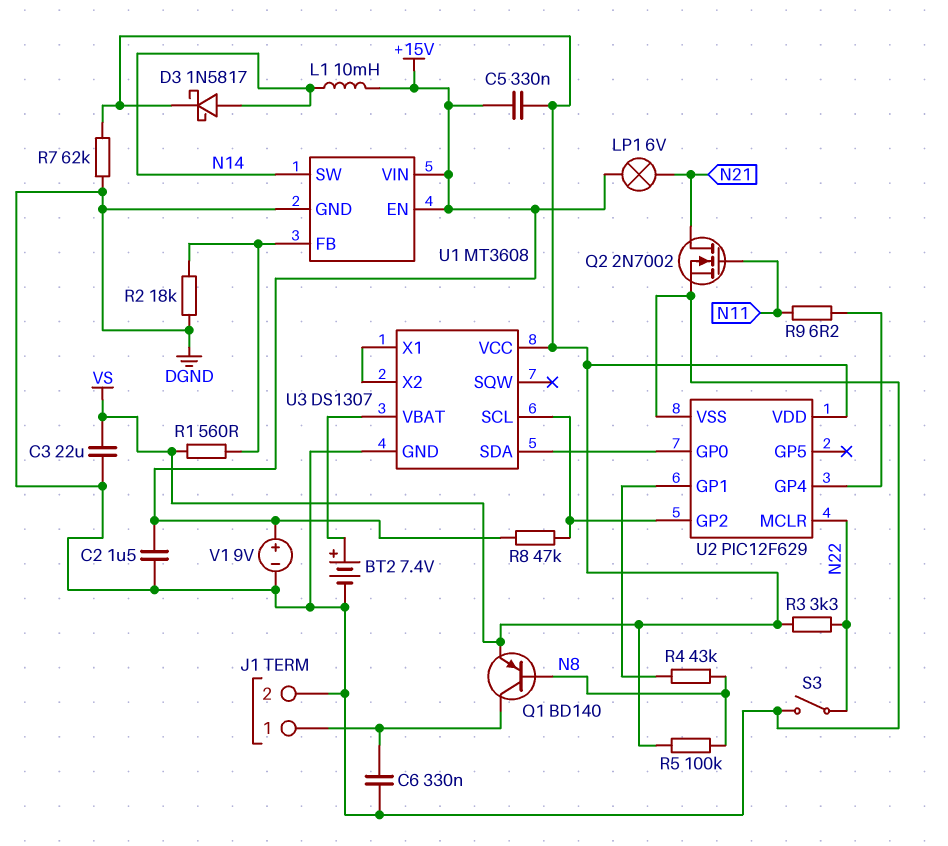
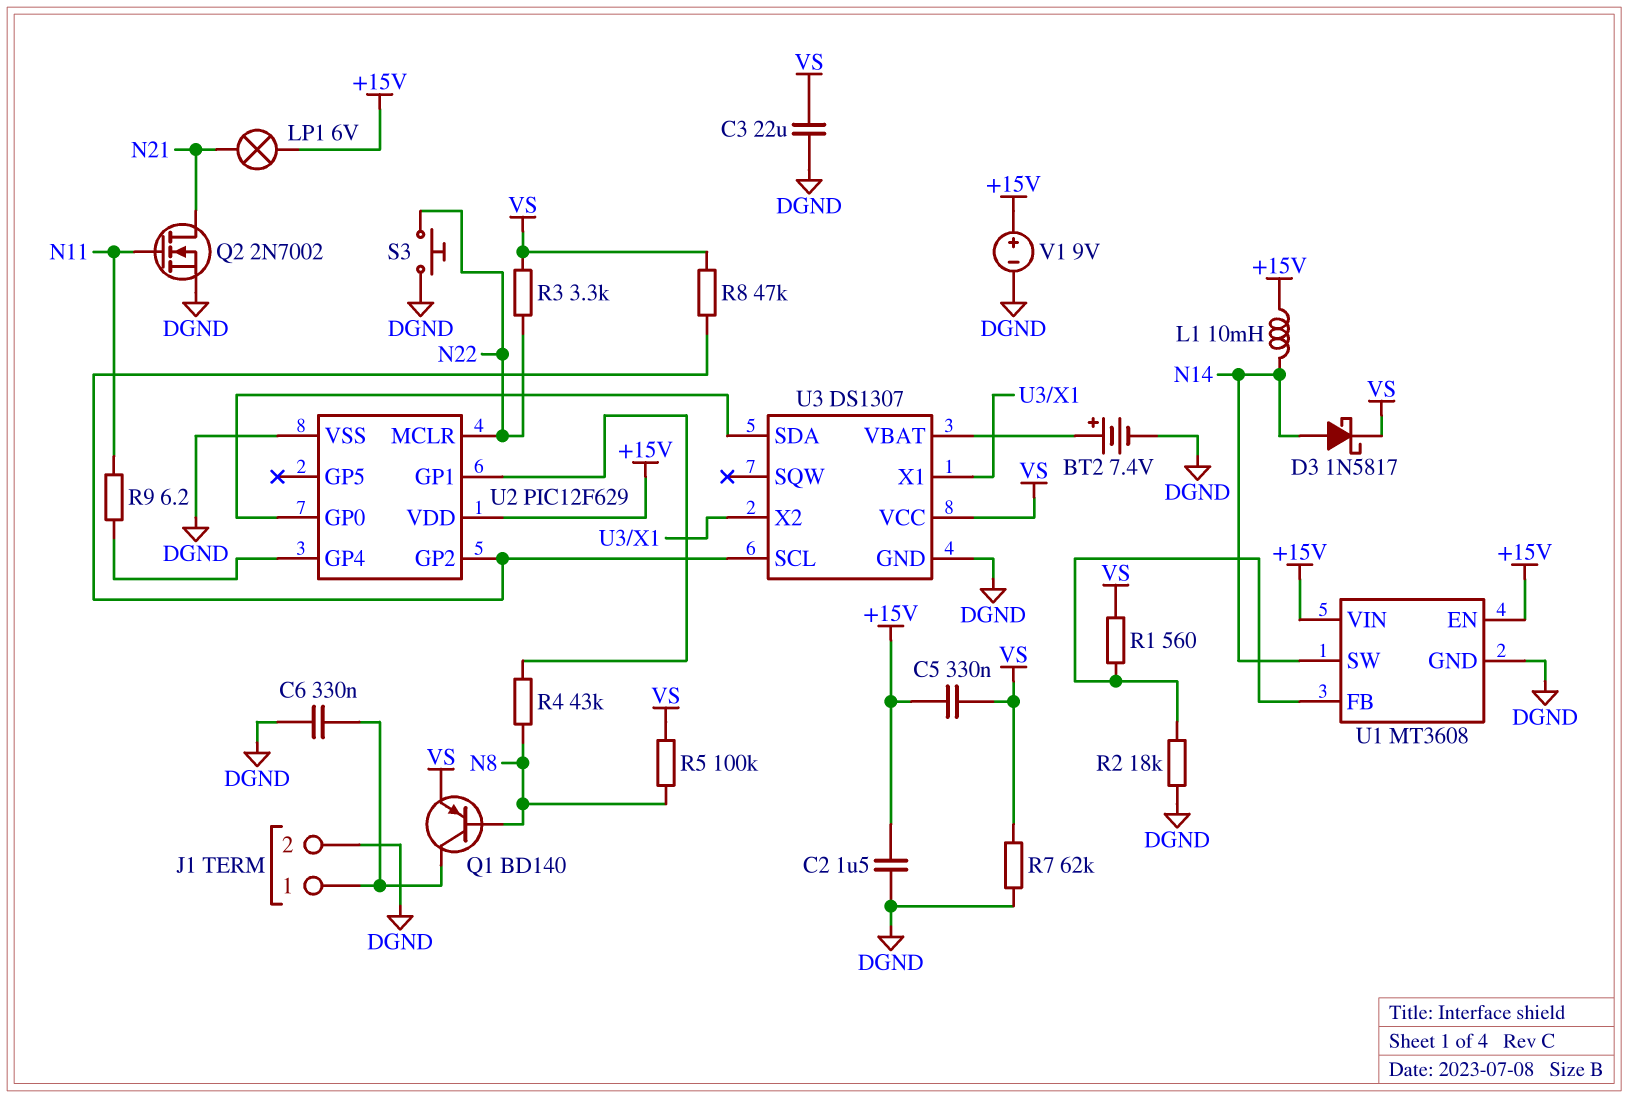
R8: 47k (+15V, U2/GP2) -> 47k (U2/GP2, VS)
S3: switch (DGND, N22) -> button (DGND, N22)
U2 pin VDD: VS -> +15V

